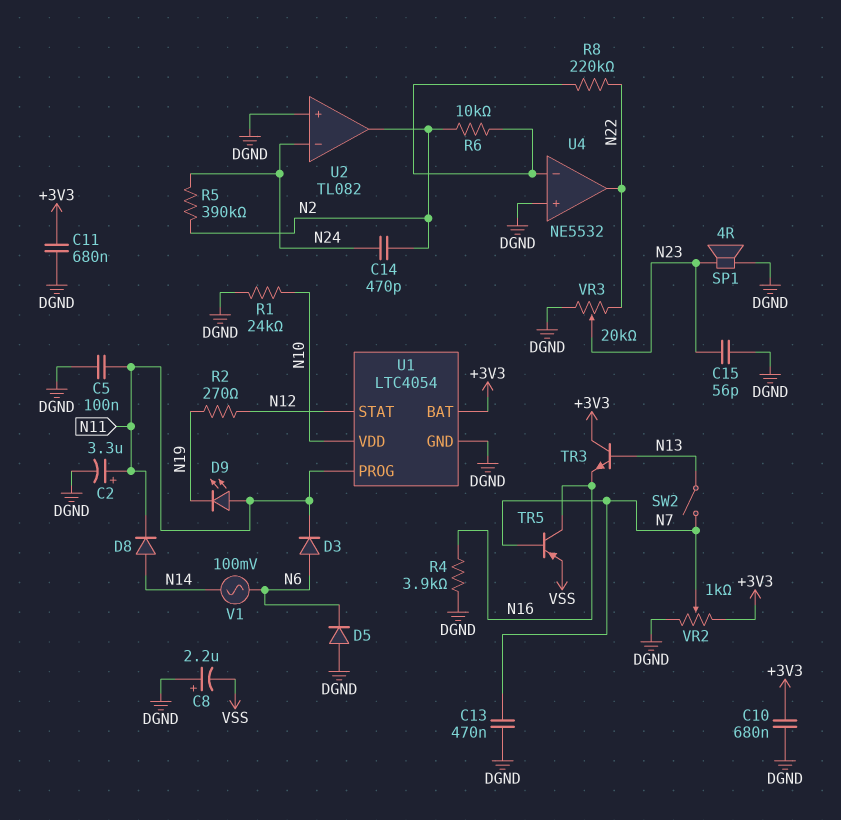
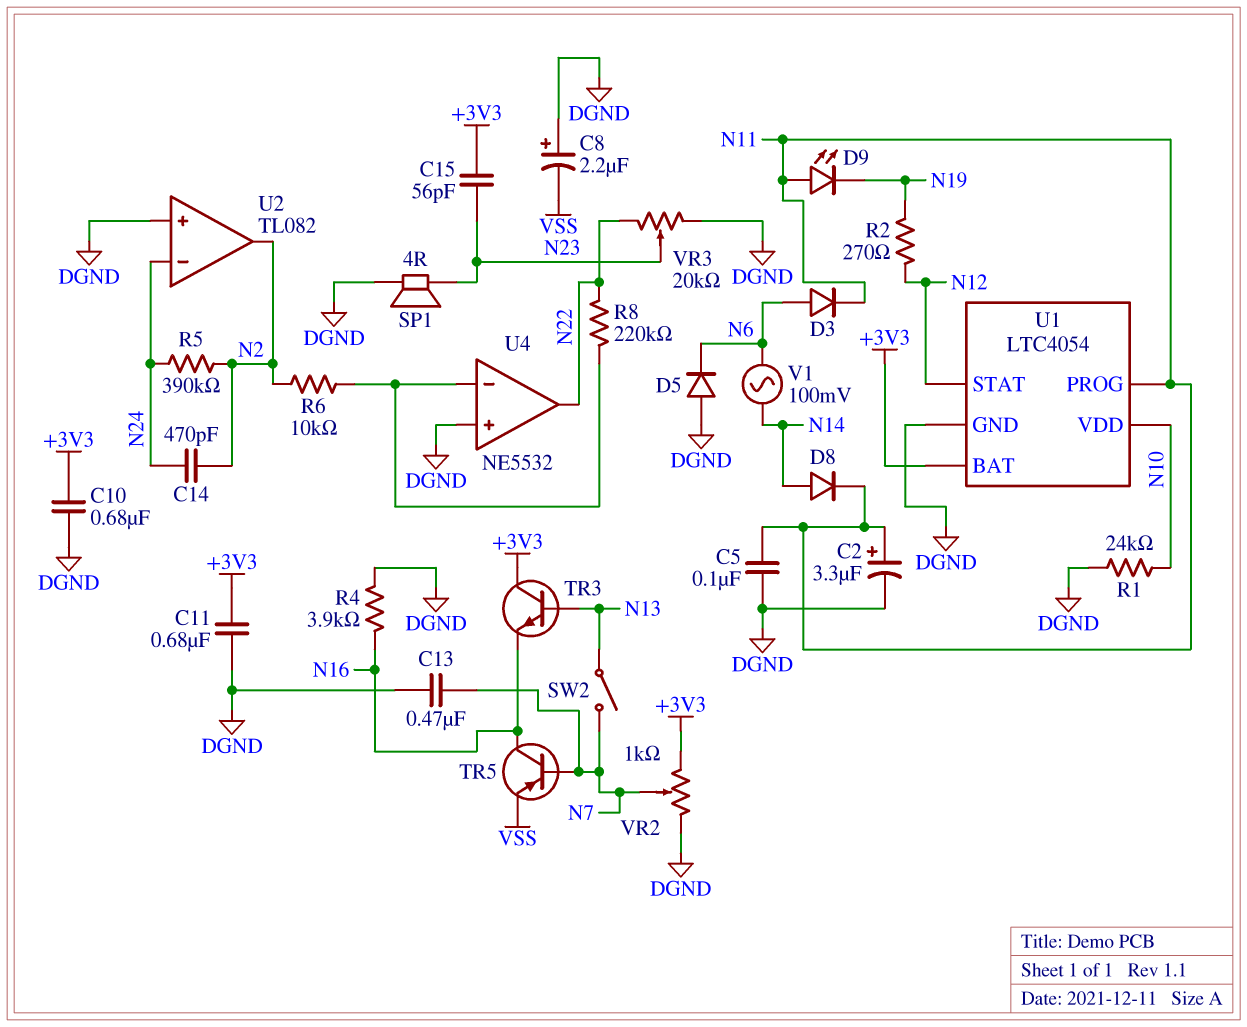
C15: 56pF (DGND, N23) -> 56pF (+3V3, N23)

